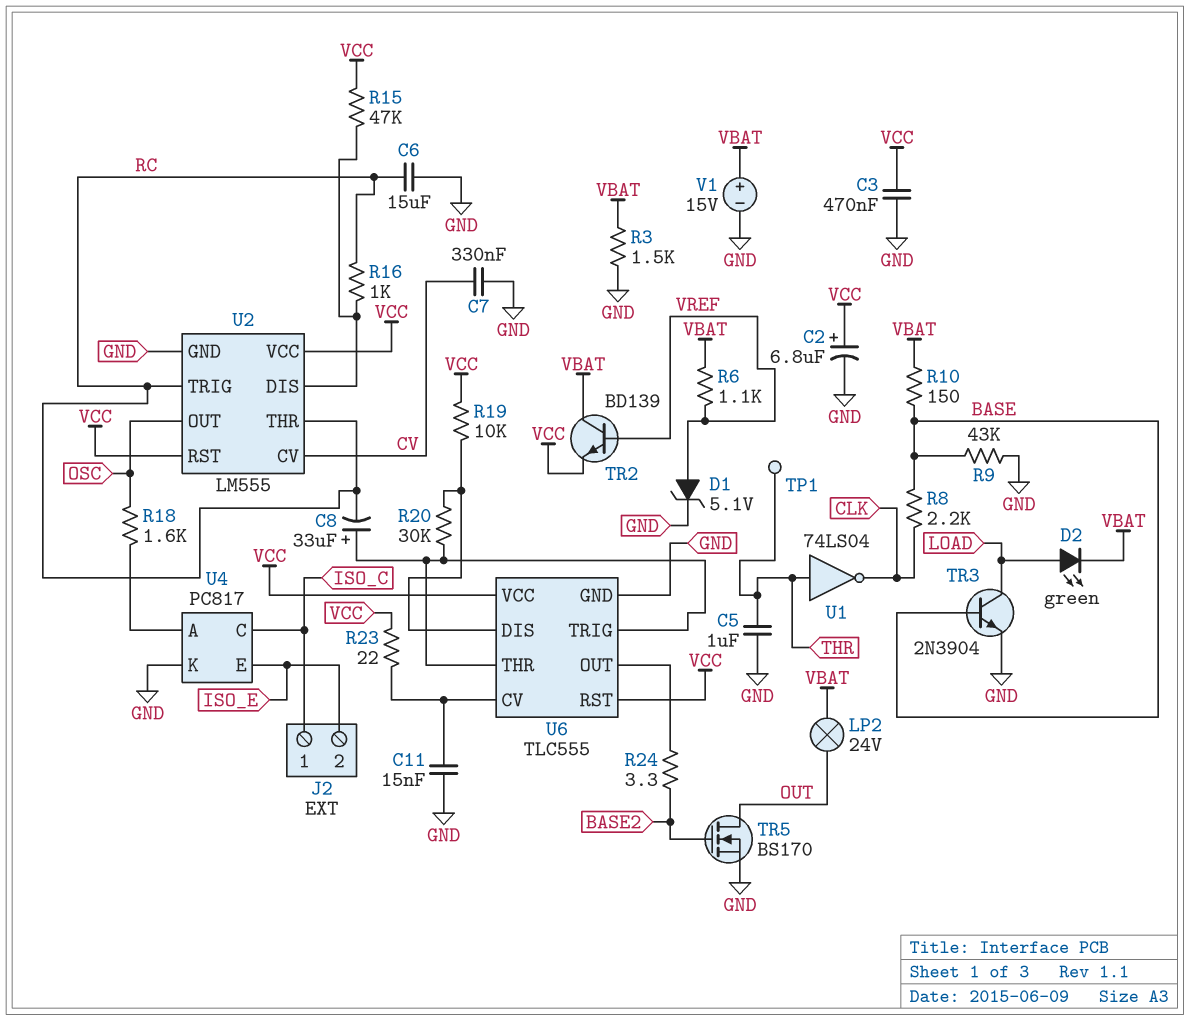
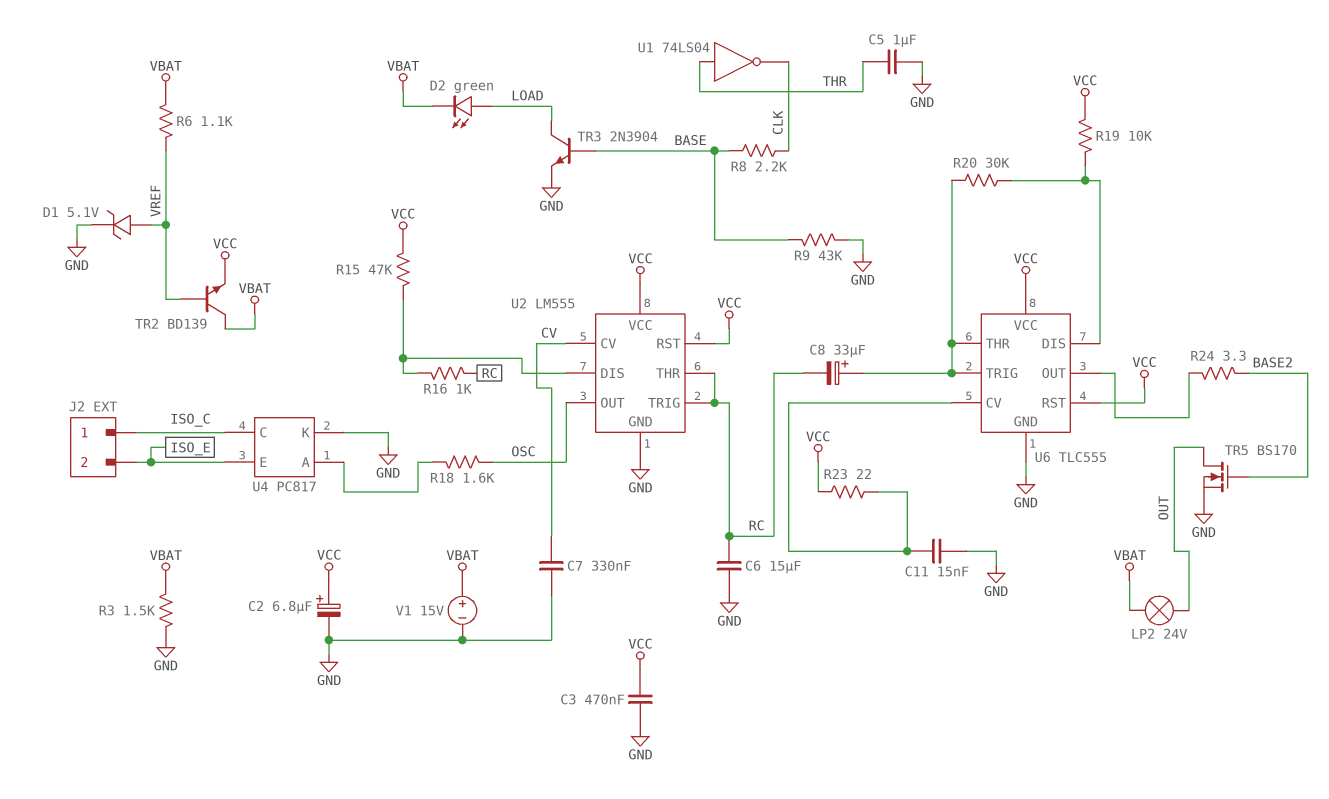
R10: 150 (BASE, VBAT) -> none
TP1: test point (THR) -> none

